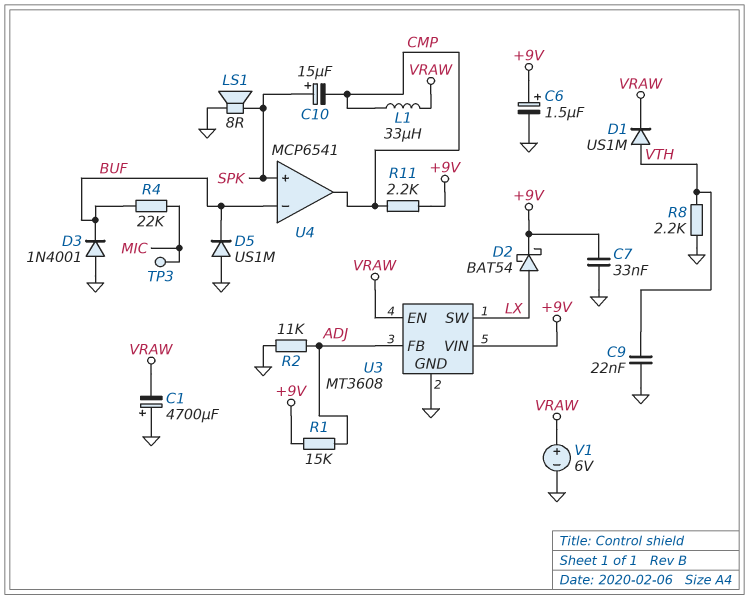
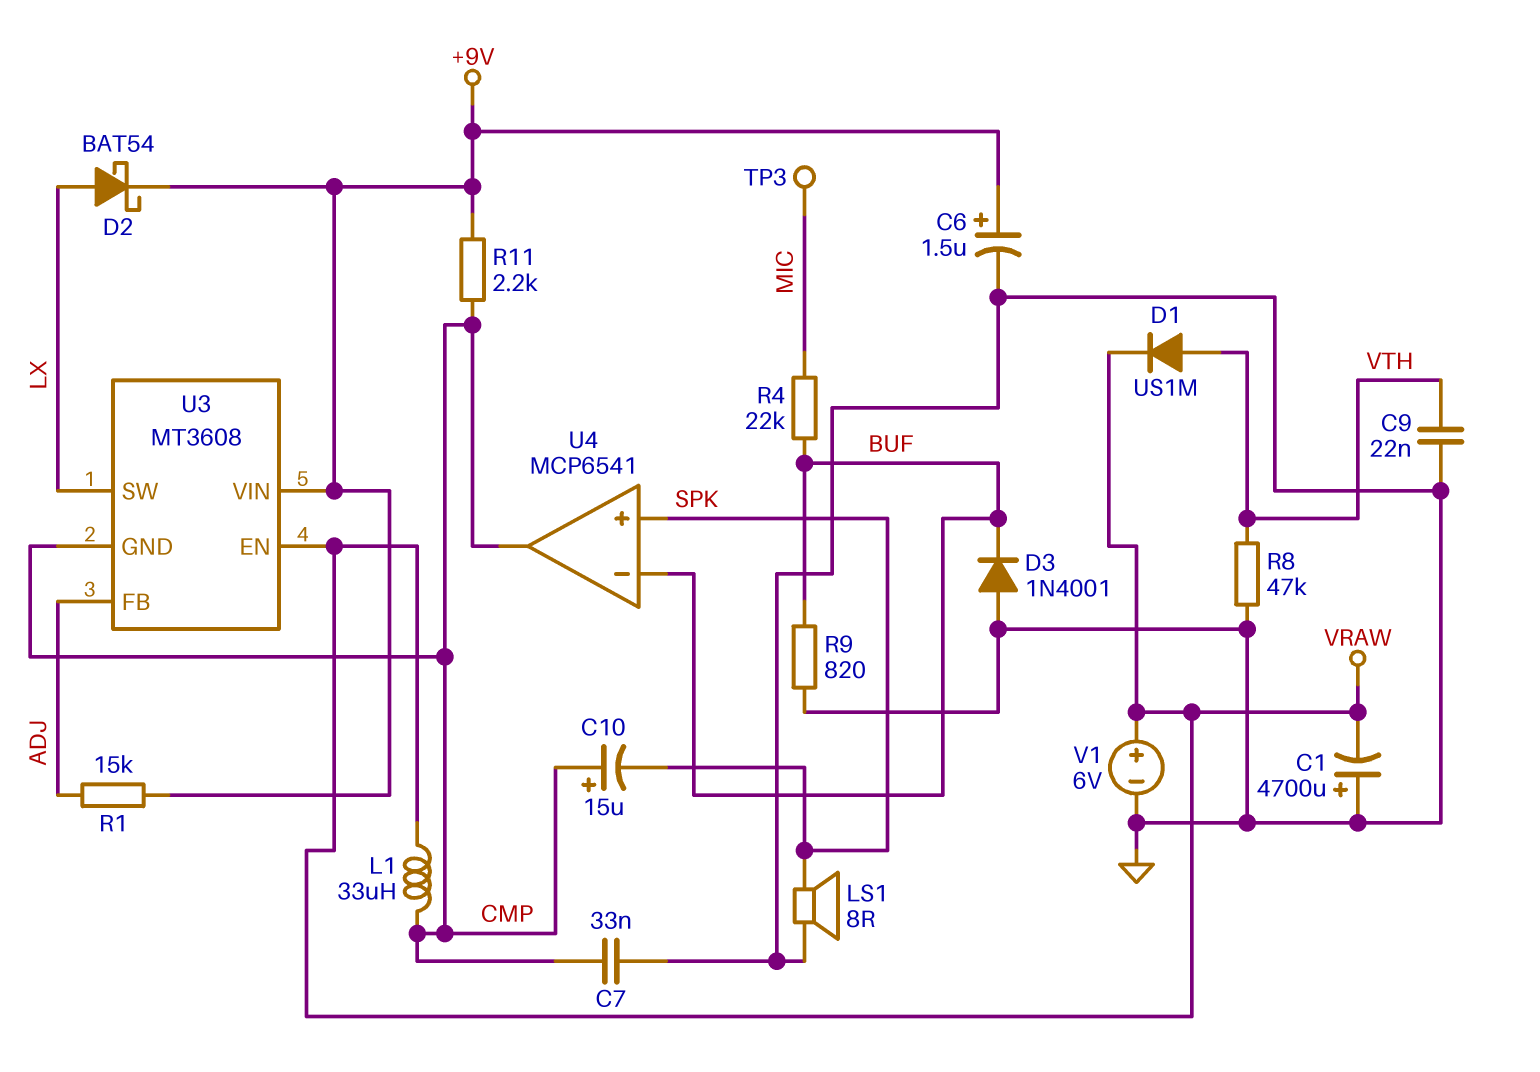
C7: 33nF (+9V, GND) -> 33nF (CMP, GND)
C10: 15uF (plus SPK, minus CMP) -> 15uF (plus CMP, minus SPK)
D5: diode US1M (A GND, K BUF) -> none
R2: 11k (ADJ, GND) -> none
R8: 2.2k (GND, VTH) -> 47k (GND, VTH)
R9: none -> 820 (BUF, GND)
U3 pin GND: GND -> CMP

